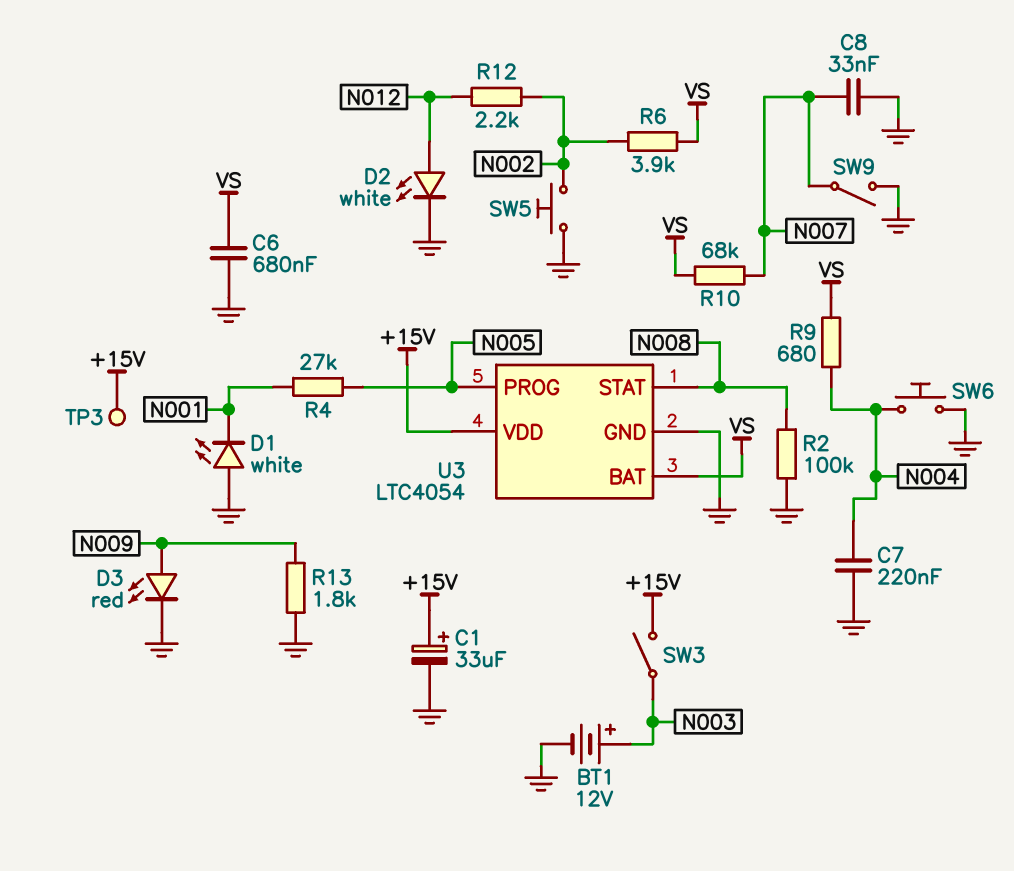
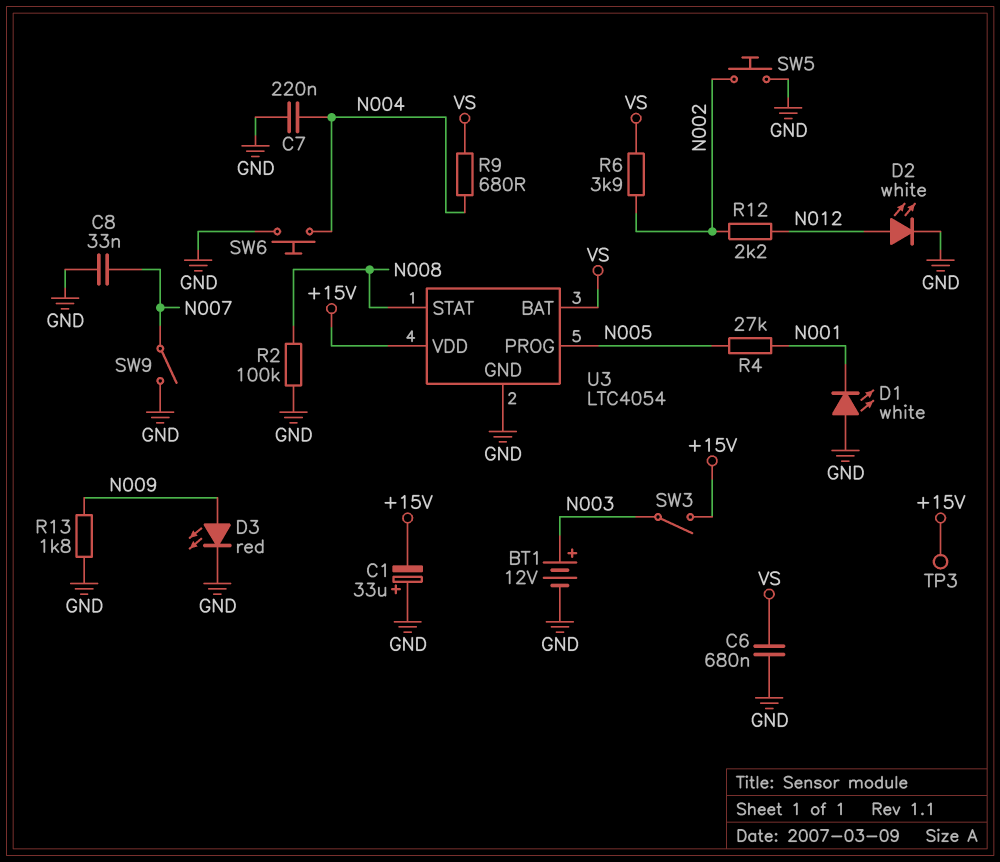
C1: 33uF (plus +15V, minus GND) -> 33uF (plus GND, minus +15V)
R10: 68k (N007, VS) -> none

